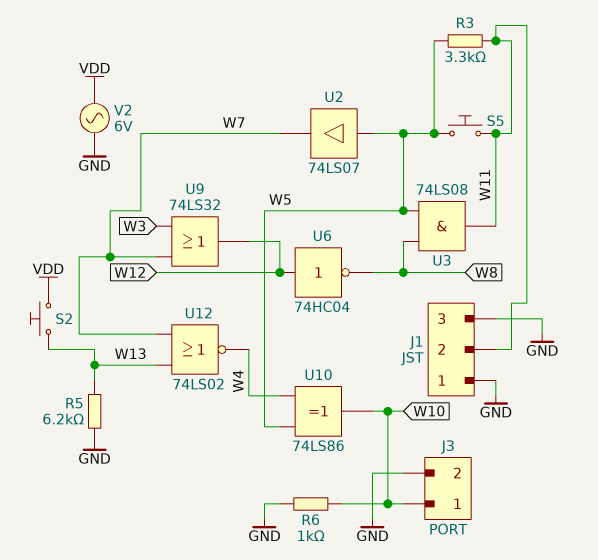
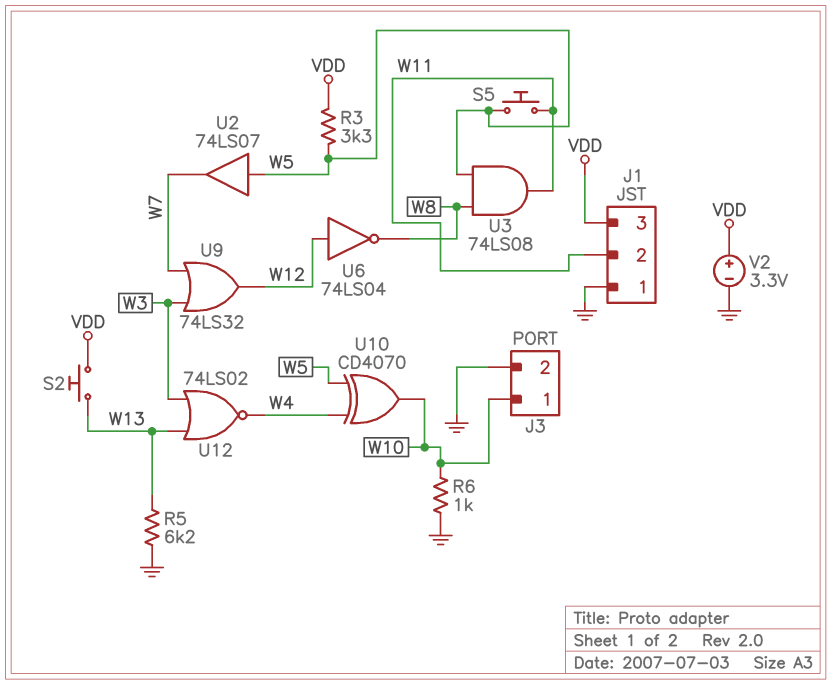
J1 pin 3: GND -> VDD
R3: 3.3k (W5, W11) -> 3.3k (VDD, W5)
U6: NOT 74HC04 (in W12, out W8) -> NOT 74LS04 (in W12, out W8)
U10: XOR 74LS86 (in W4, in W5, out W10) -> XOR CD4070 (in W4, in W5, out W10)
U12: NOR 74LS02 (in W7, in W13, out W4) -> NOR 74LS02 (in W3, in W13, out W4)
V2: AC 6V (GND, VDD) -> 3.3V (plus VDD, minus GND)

